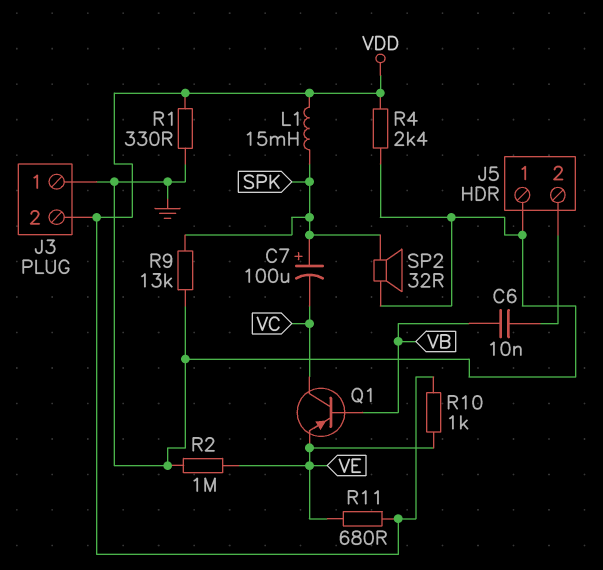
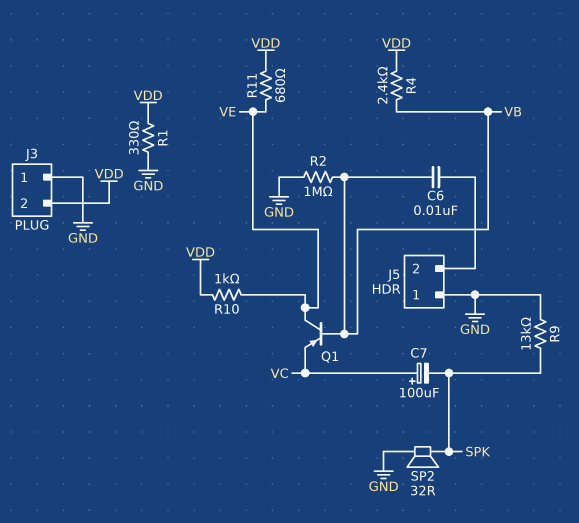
C7: 100uF (plus SPK, minus VC) -> 100uF (plus VC, minus SPK)
L1: 15mH (SPK, VDD) -> none
Q1: PNP (B VB, C VC, E VE) -> PNP (B VB, C VE, E VC)
R2: 1M (GND, VE) -> 1M (GND, VB)
R4: 2.4k (GND, VDD) -> 2.4k (VB, VDD)

